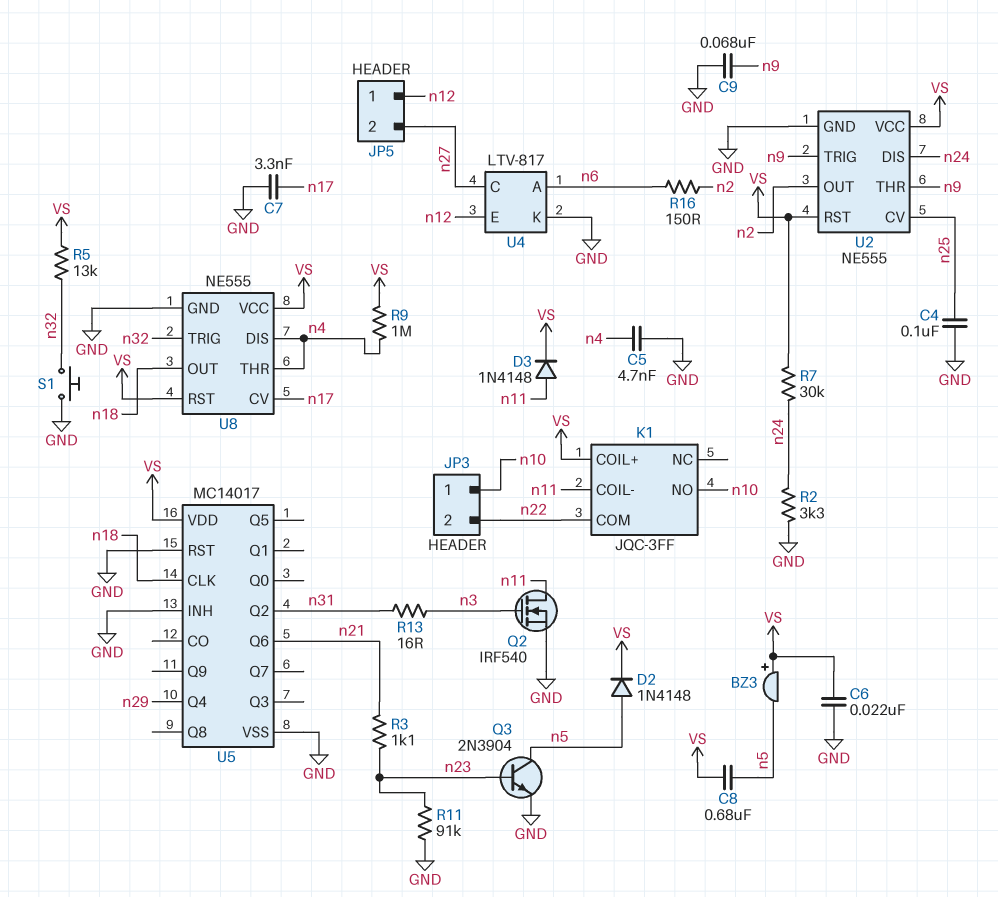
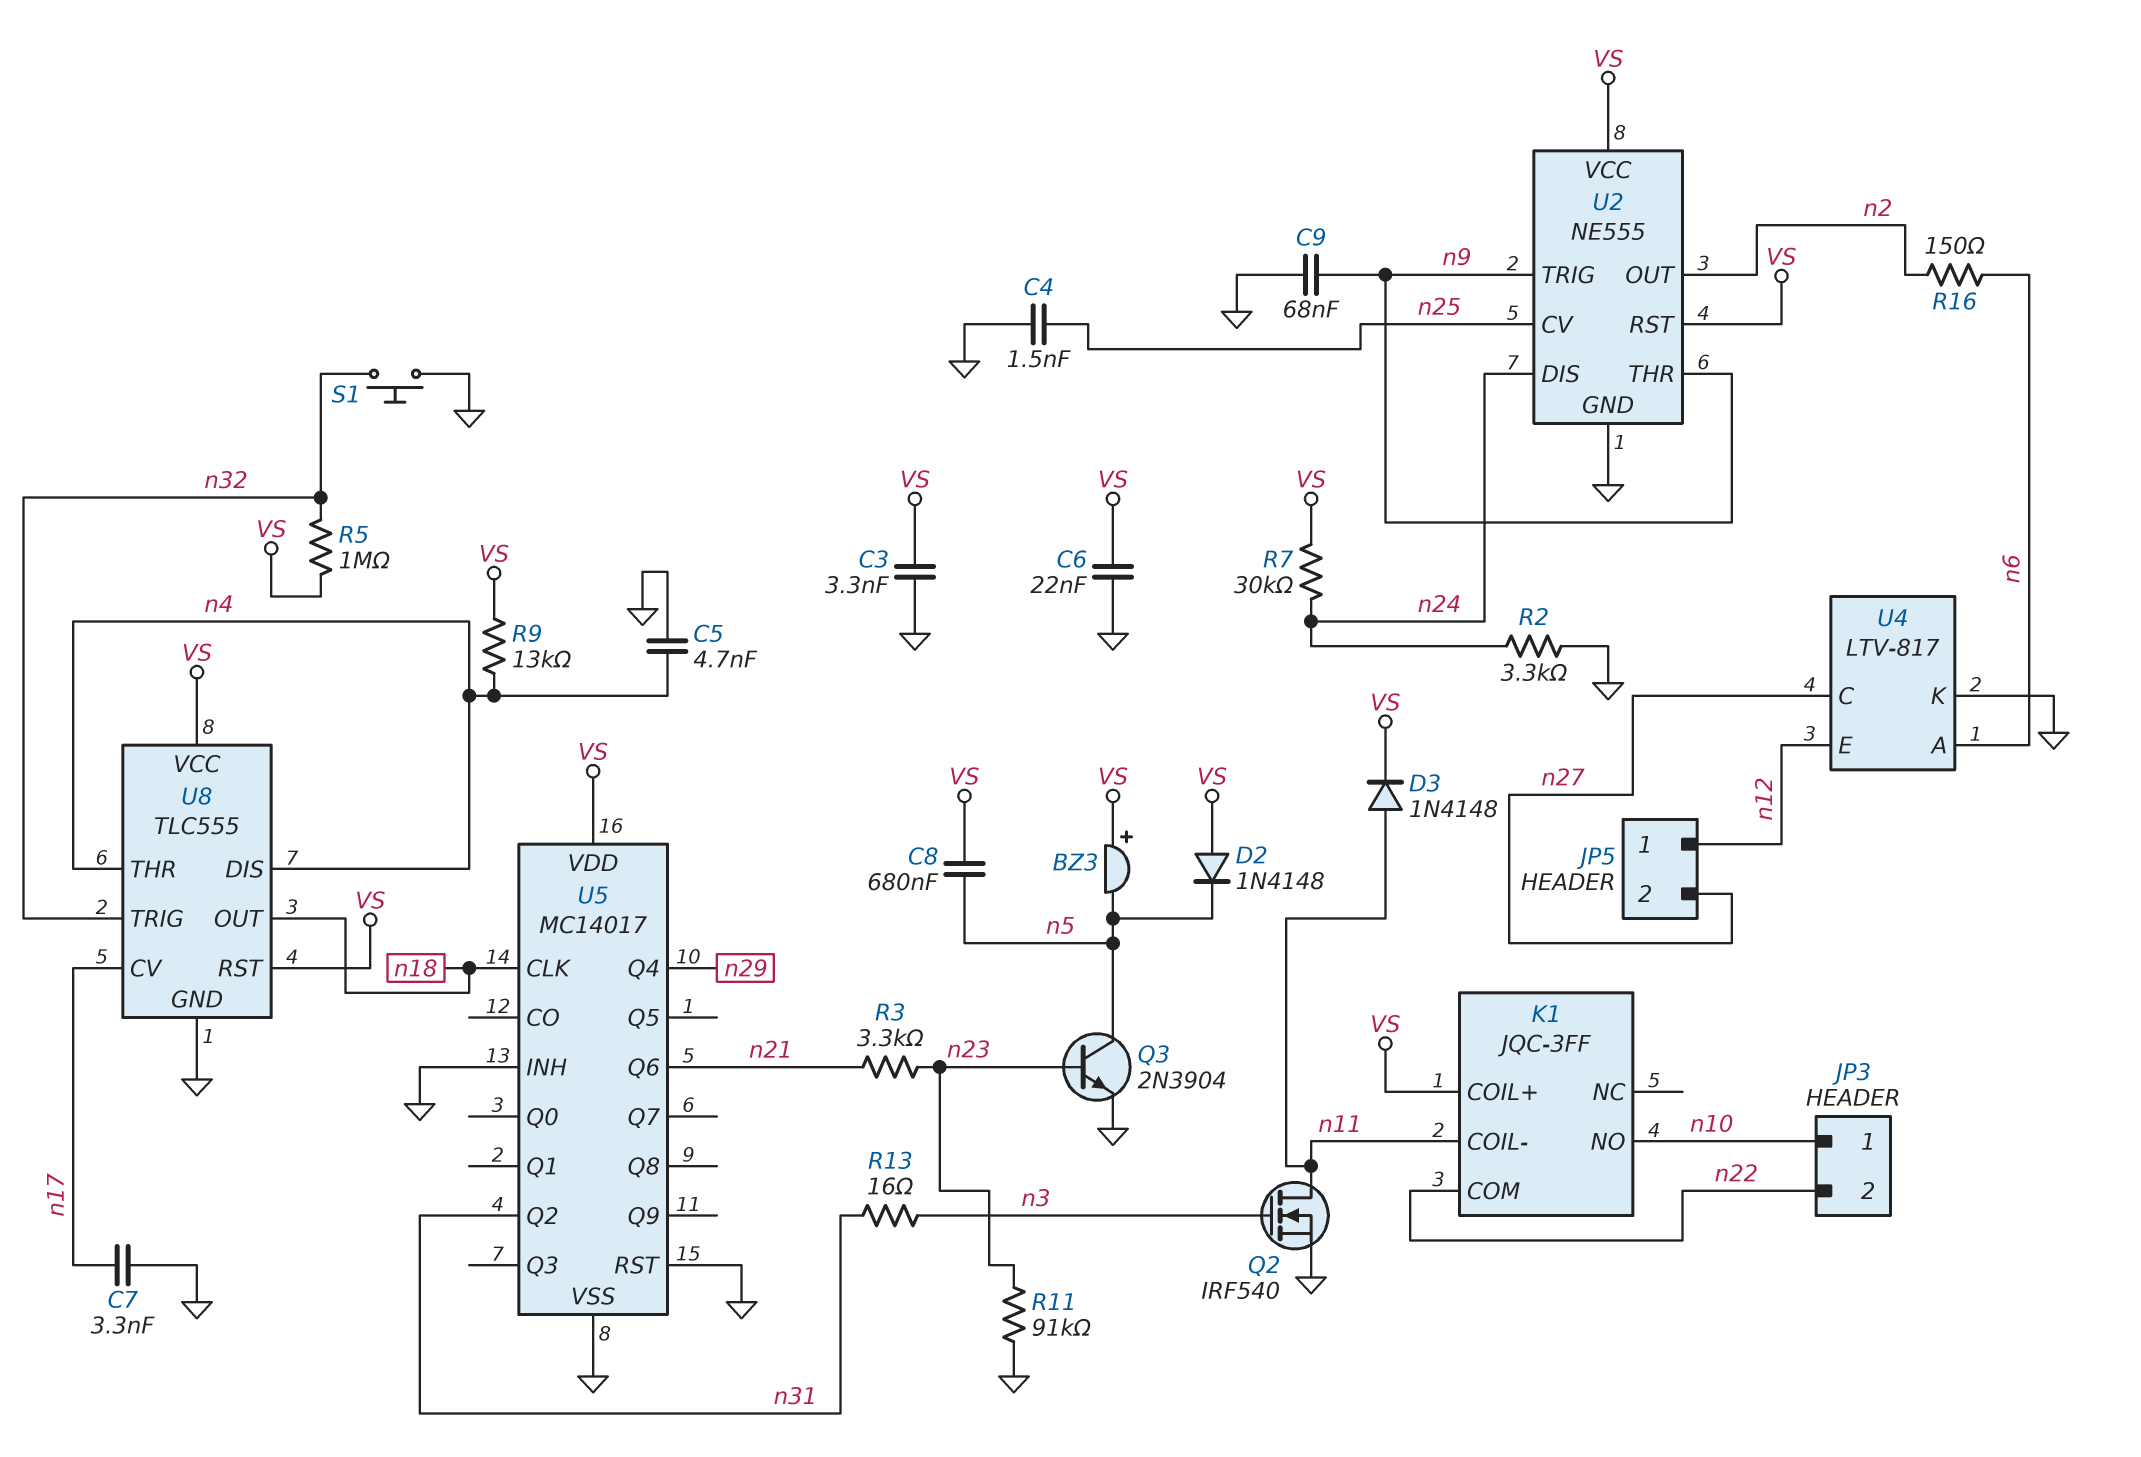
C3: none -> 3.3nF (GND, VS)
C4: 100nF (GND, n25) -> 1.5nF (GND, n25)
D2: diode 1N4148 (A n5, K VS) -> diode 1N4148 (A VS, K n5)
R3: 1.1k (n21, n23) -> 3.3k (n21, n23)
R5: 13k (VS, n32) -> 1M (VS, n32)
R9: 1M (VS, n4) -> 13k (VS, n4)
U8: NE555 -> TLC555

